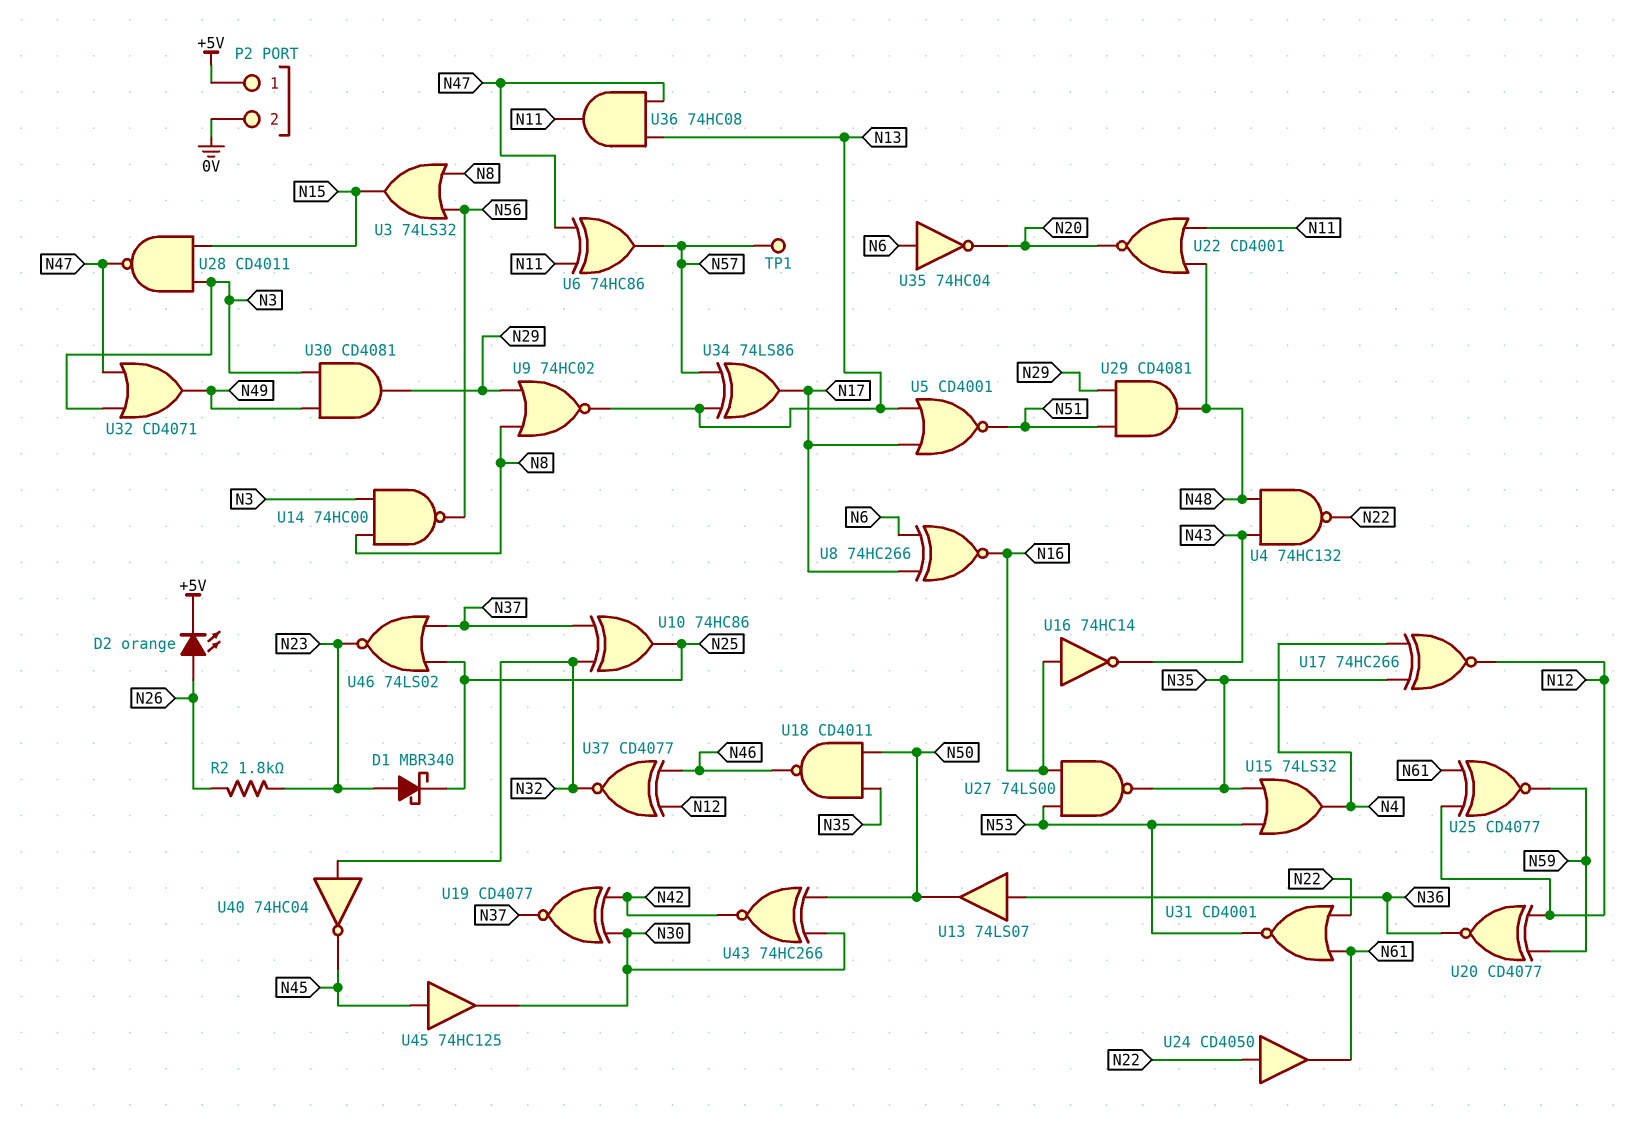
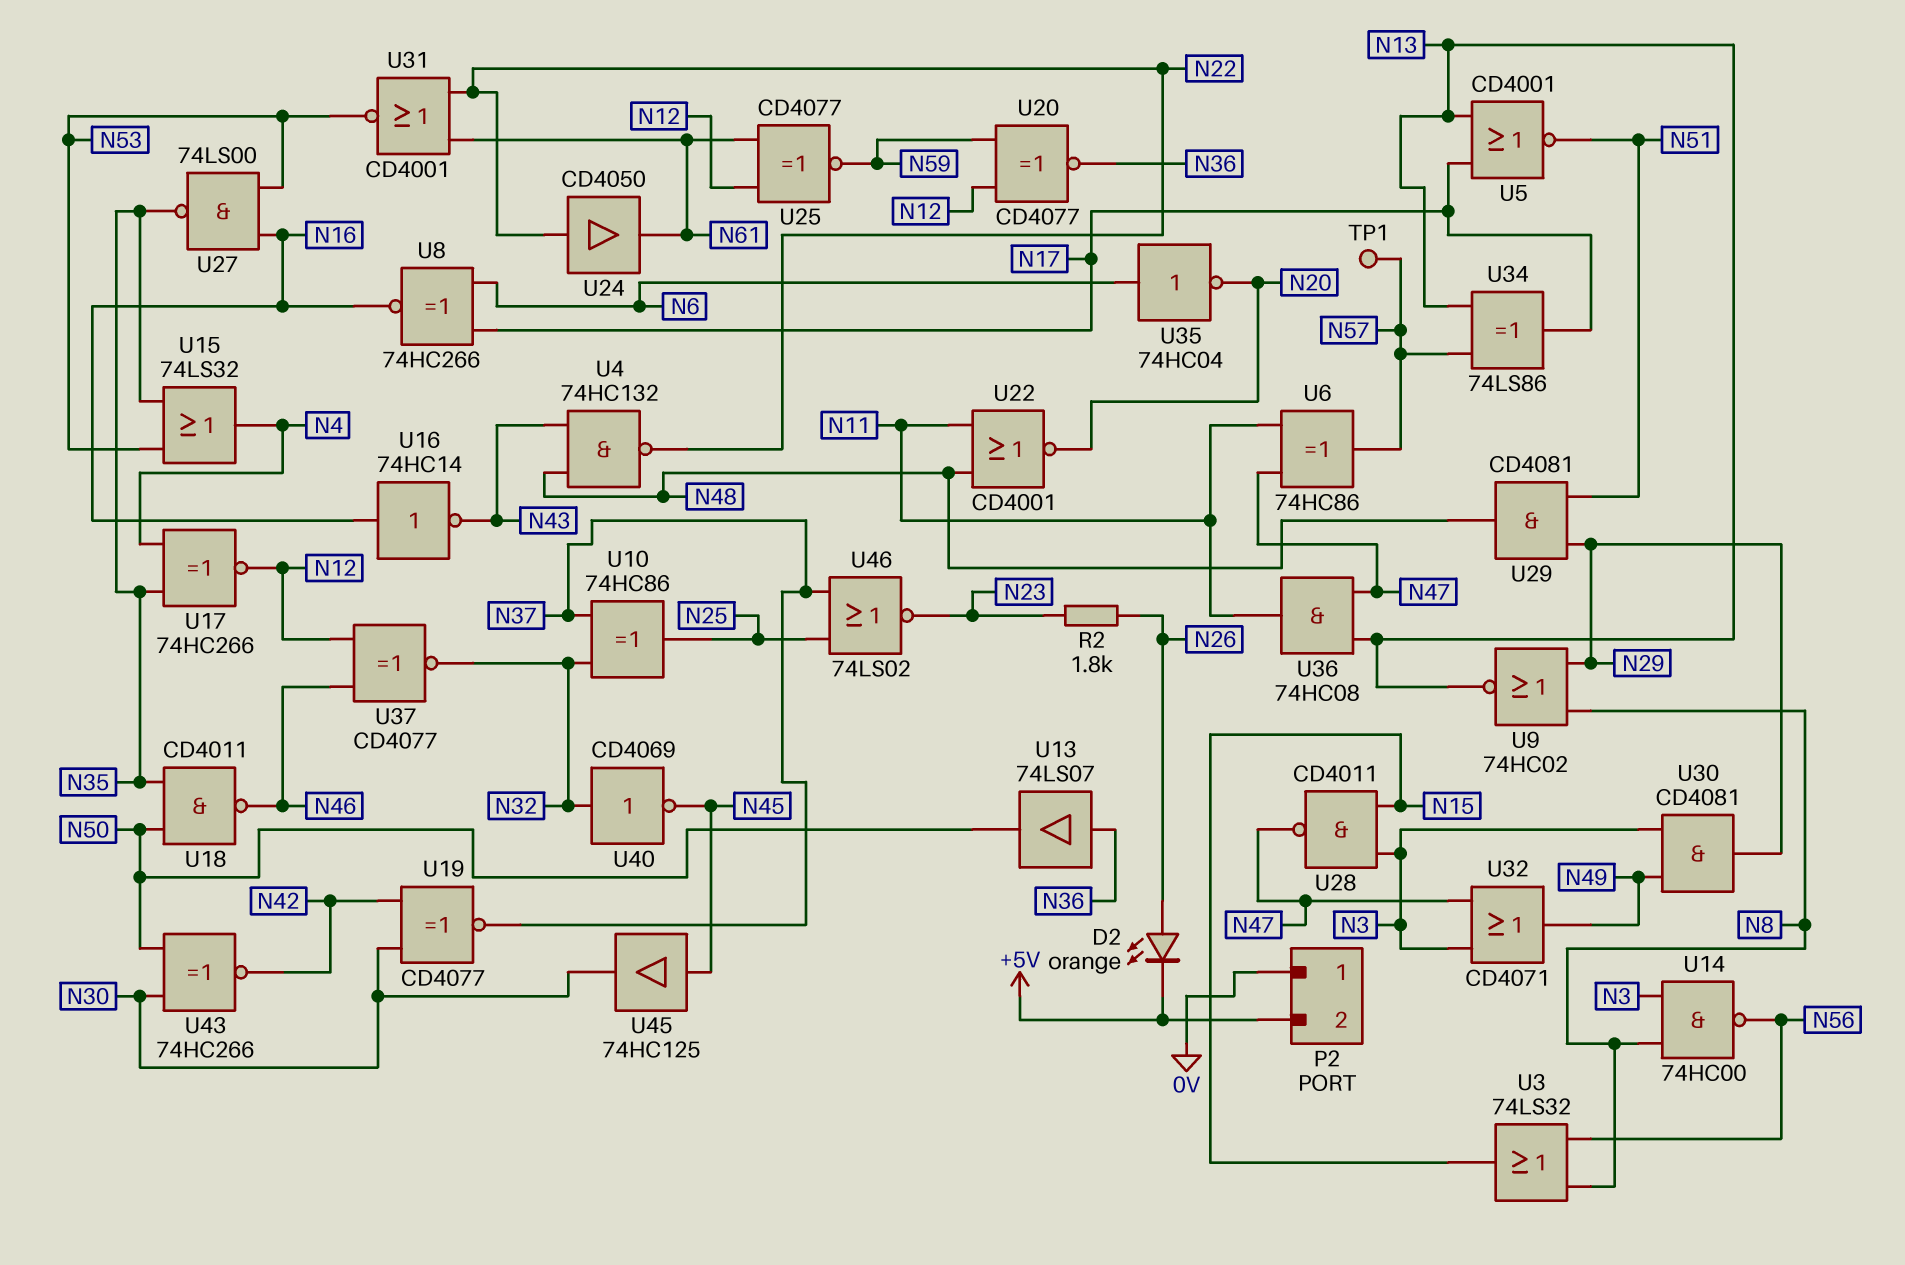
D1: schottky MBR340 (A N23, K N25) -> none
P2 pin 1: +5V -> 0V
P2 pin 2: 0V -> +5V
U40: NOT 74HC04 (in N32, out N45) -> NOT CD4069 (in N32, out N45)

